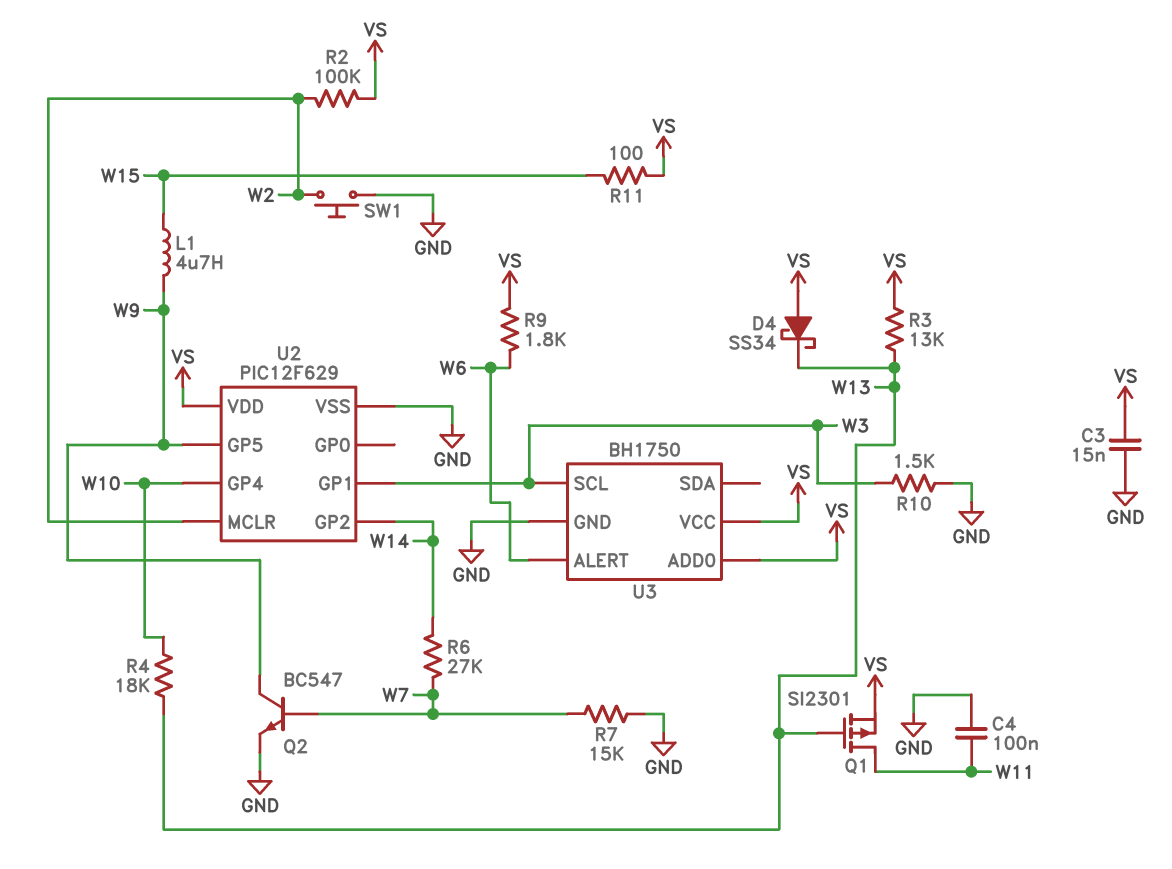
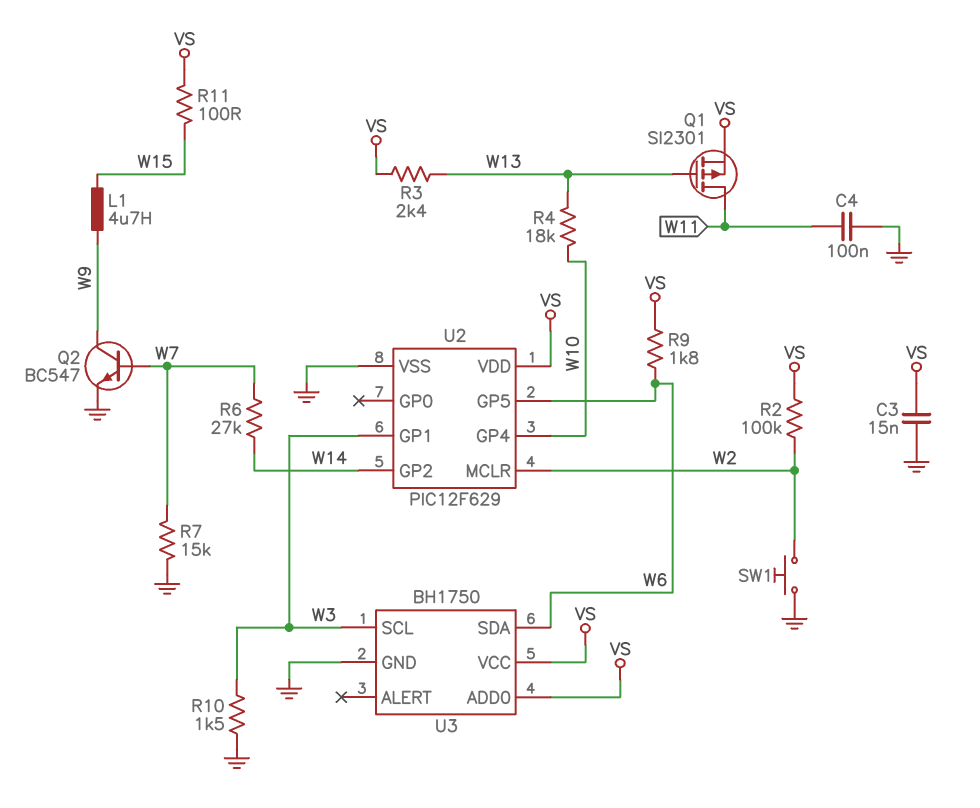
D4: schottky SS34 (A VS, K W13) -> none
R3: 13k (VS, W13) -> 2.4k (VS, W13)
U2 pin GP5: W9 -> W6
U3 pin ALERT: W6 -> none
U3 pin SDA: none -> W6

